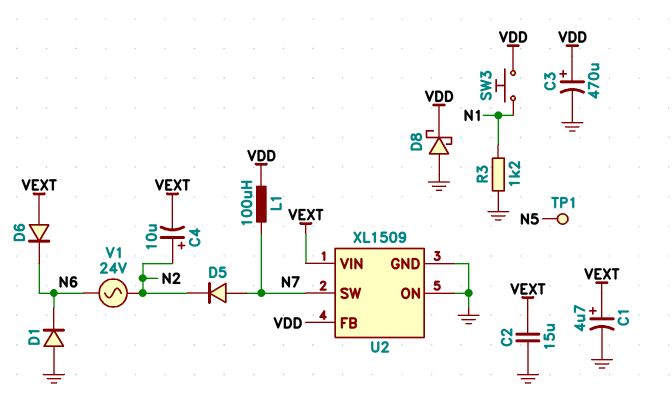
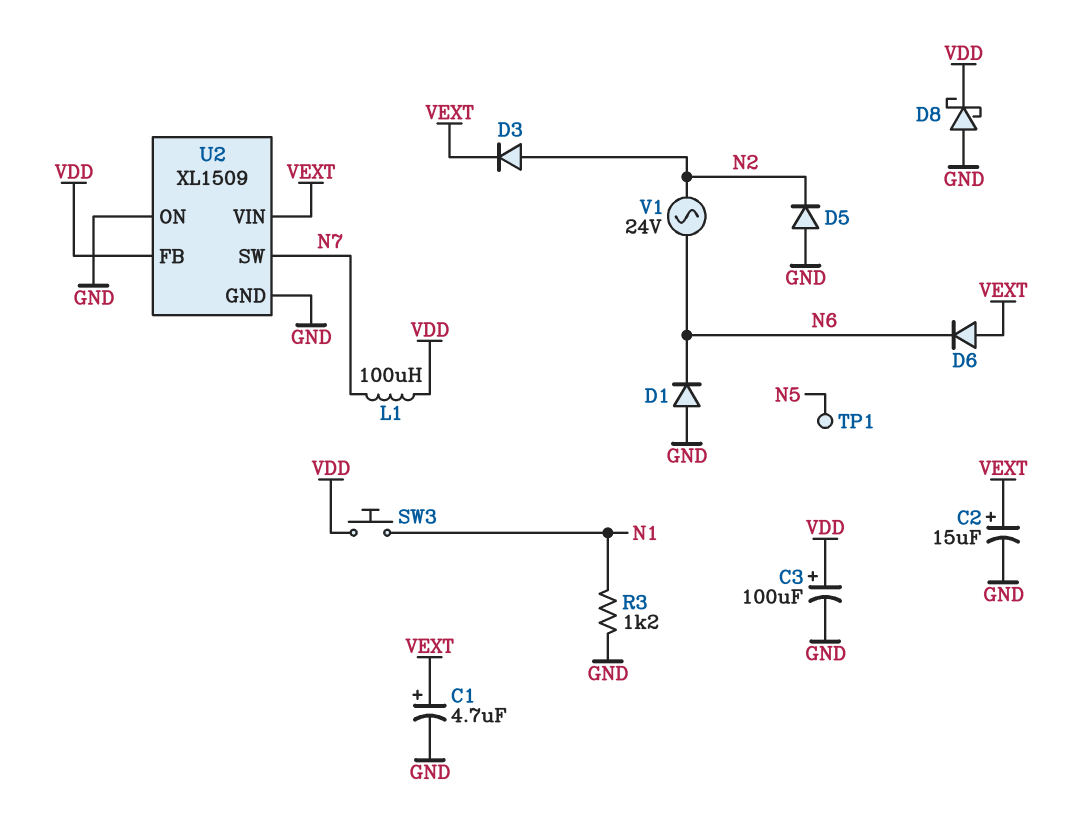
C2: 15uF (GND, VEXT) -> 15uF (plus VEXT, minus GND)
C3: 470uF (plus VDD, minus GND) -> 100uF (plus VDD, minus GND)
C4: 10uF (plus N2, minus VEXT) -> none
D3: none -> diode (A N2, K VEXT)
D5: diode (A N7, K N2) -> diode (A GND, K N2)

